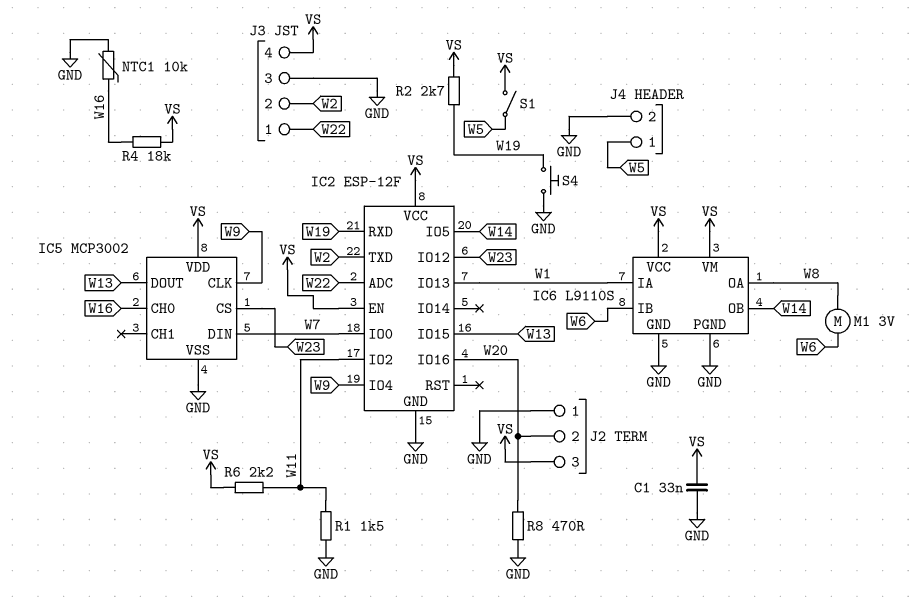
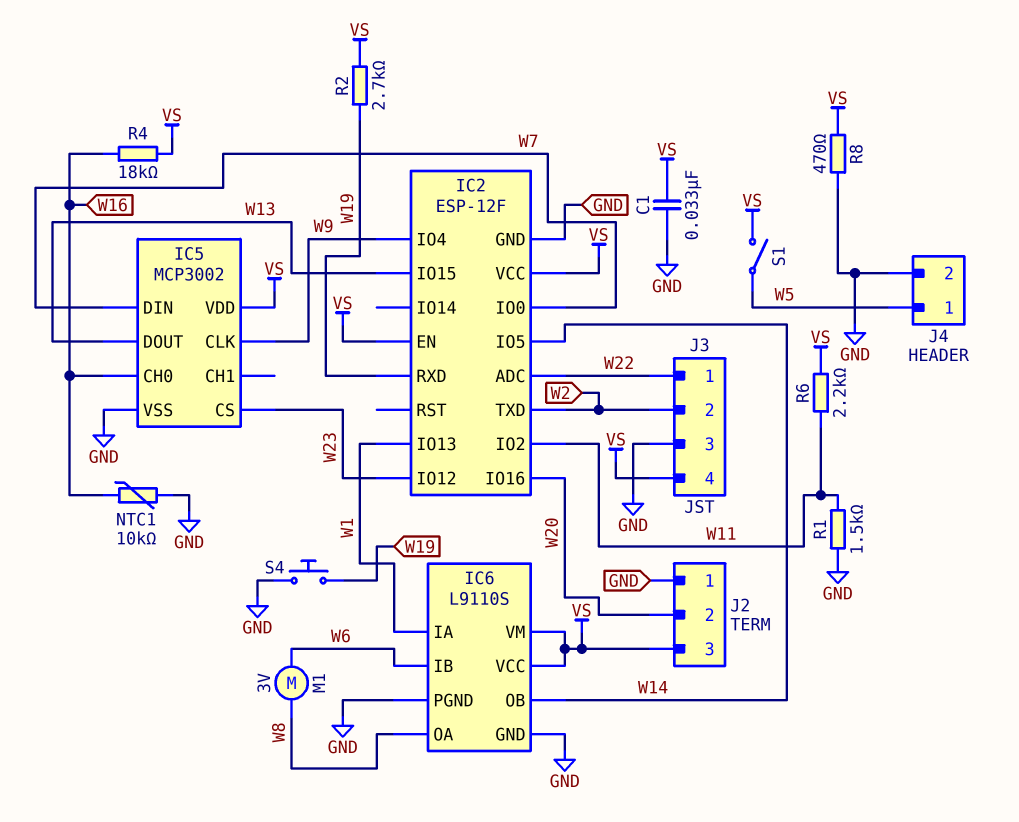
R8: 470 (GND, W20) -> 470 (GND, VS)

